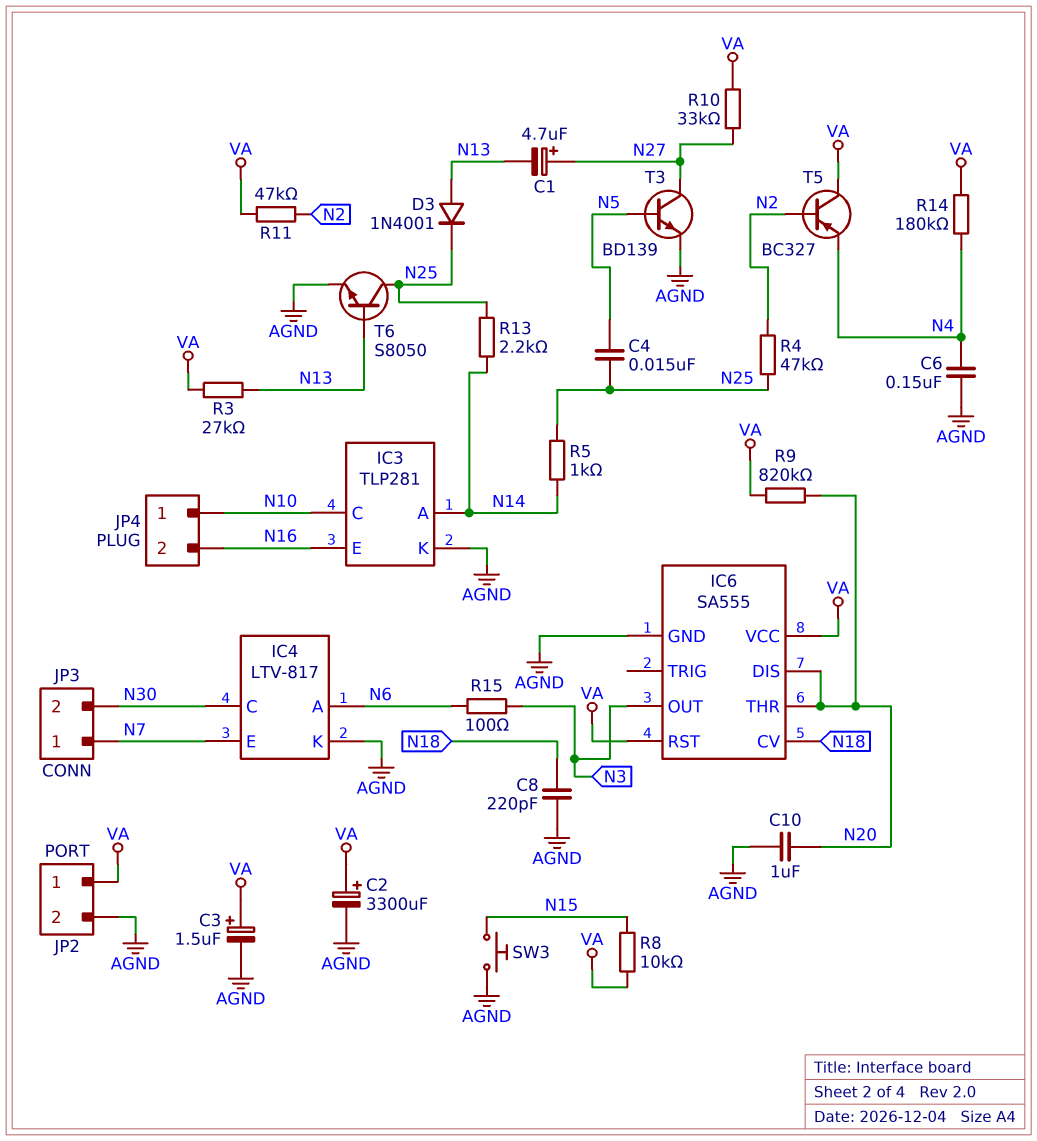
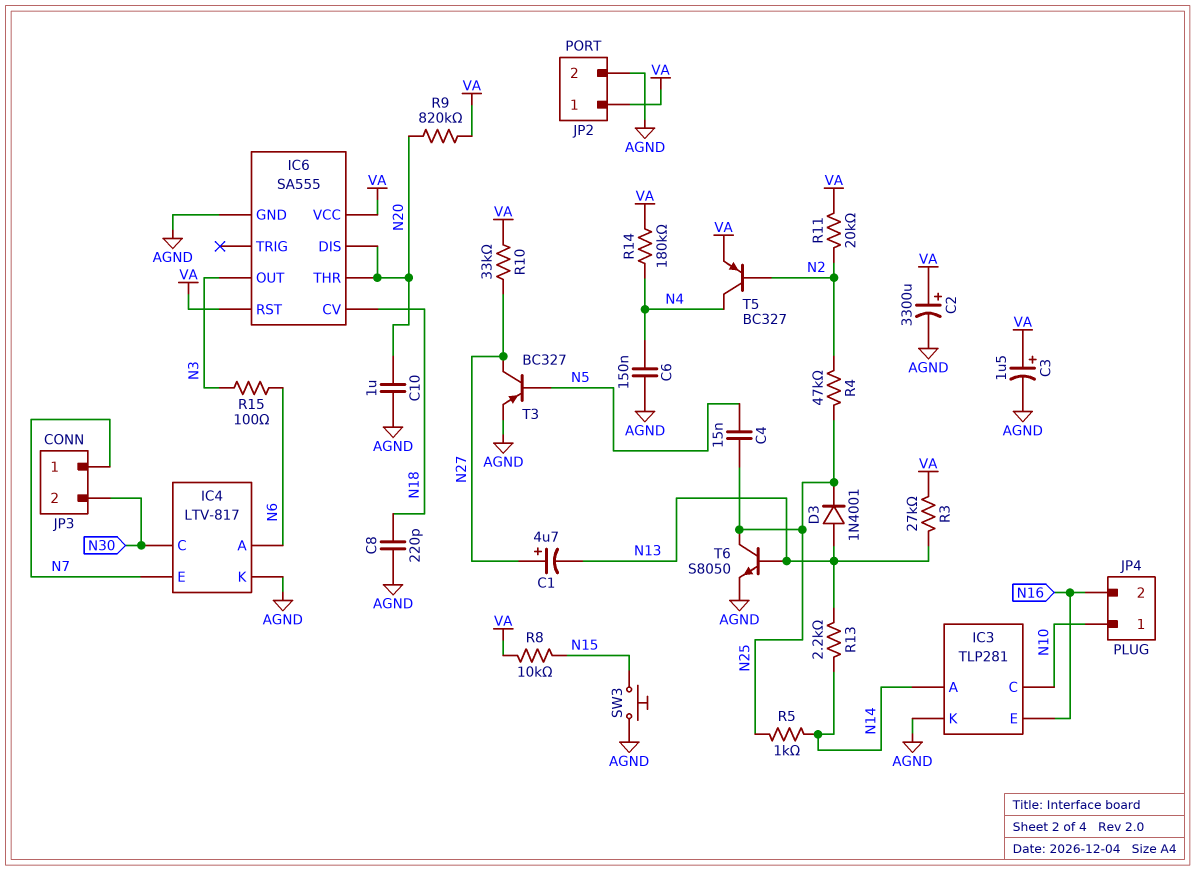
R11: 47k (N2, VA) -> 20k (N2, VA)
R13: 2.2k (N14, N25) -> 2.2k (N13, N14)
T3: NPN BD139 (B N5, C N27, E AGND) -> PNP BC327 (B N5, C N27, E AGND)
T5: PNP BC327 (B N2, C VA, E N4) -> PNP BC327 (B N2, C N4, E VA)

